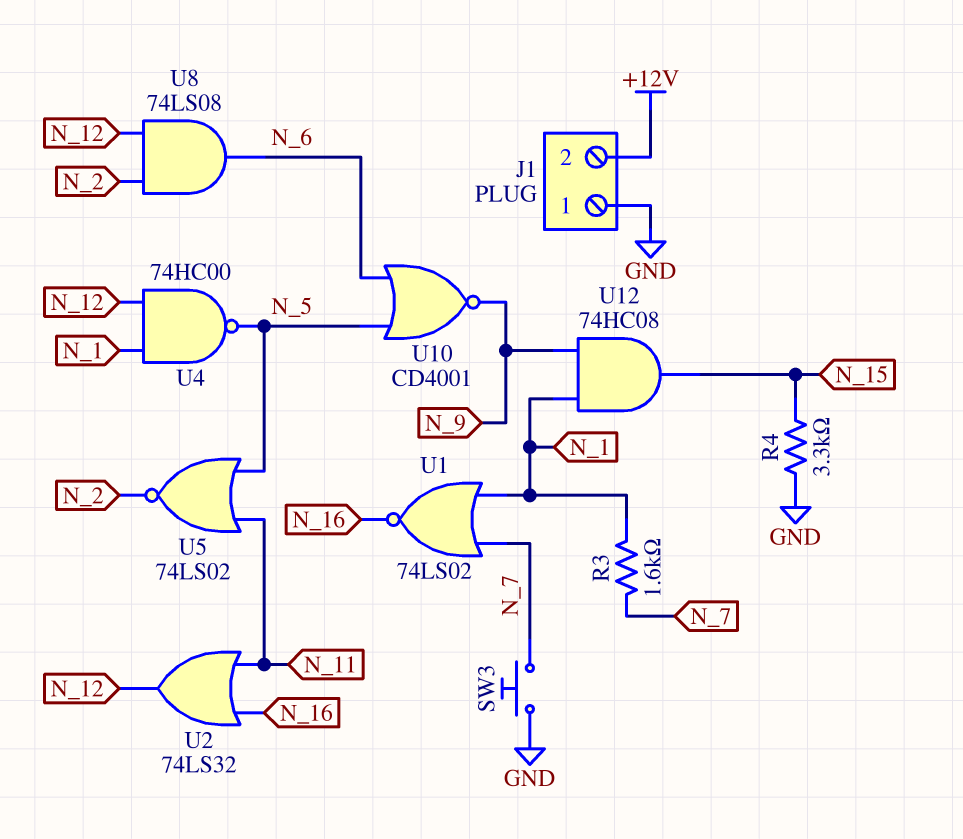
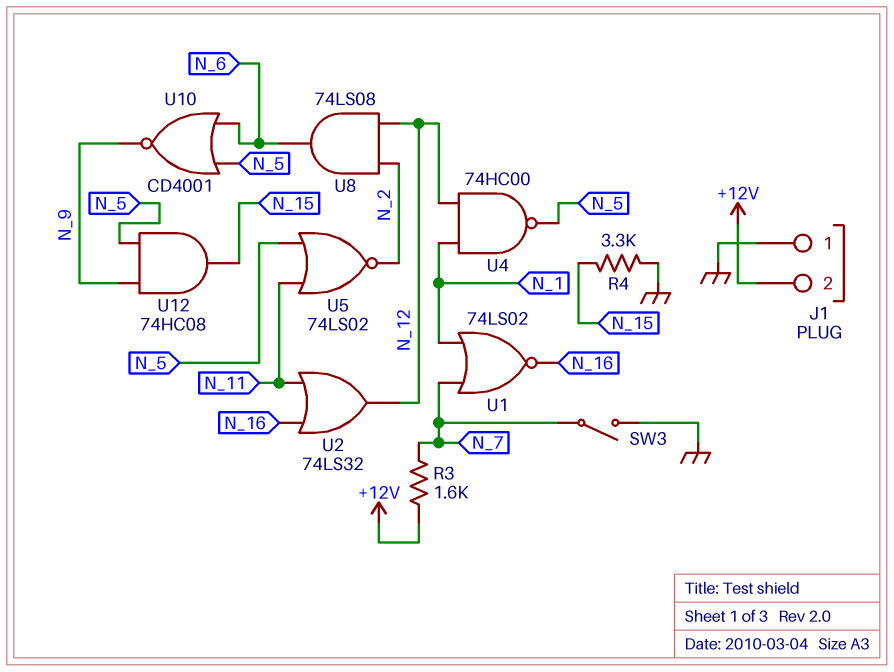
R3: 1.6k (N_1, N_7) -> 1.6k (+12V, N_7)
SW3: button (GND, N_7) -> switch (GND, N_7)
U12: AND 74HC08 (in N_1, in N_9, out N_15) -> AND 74HC08 (in N_5, in N_9, out N_15)

